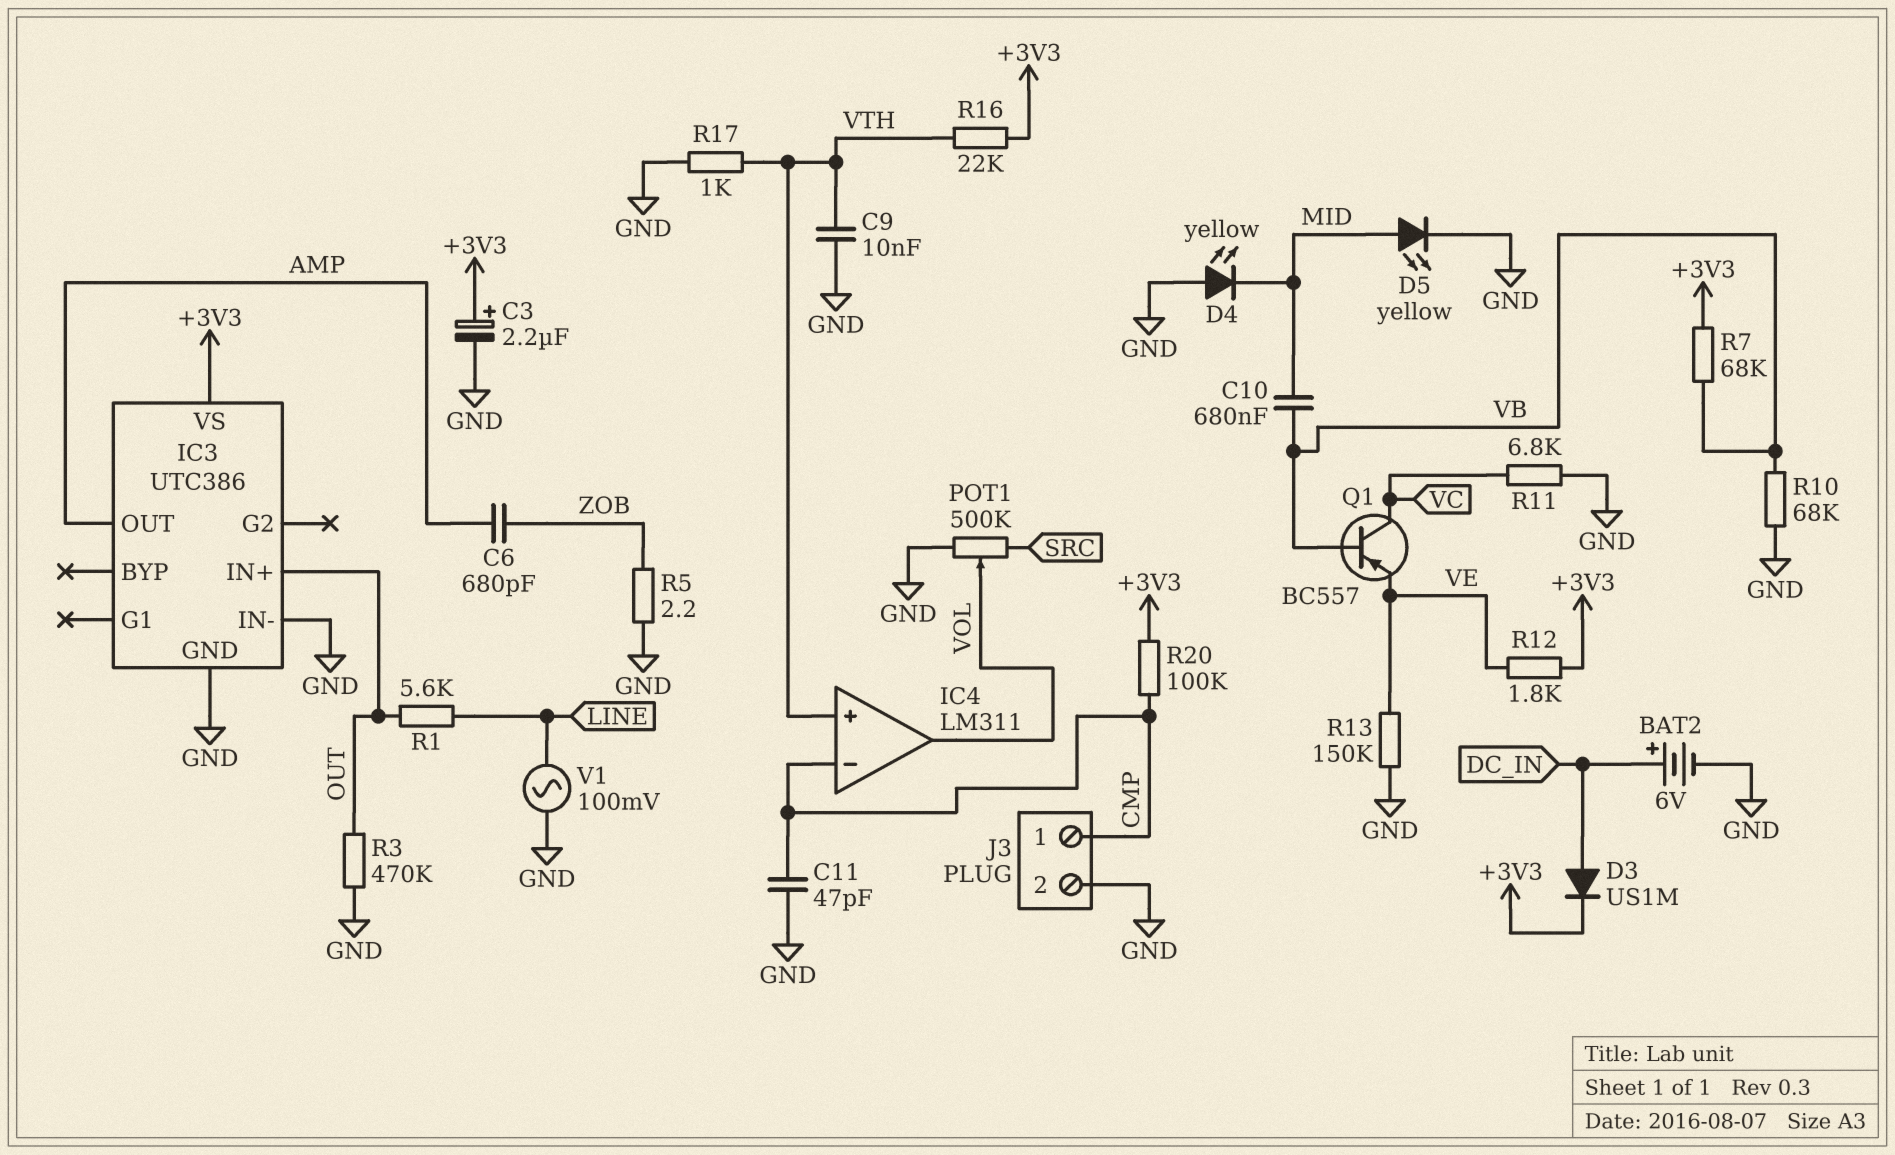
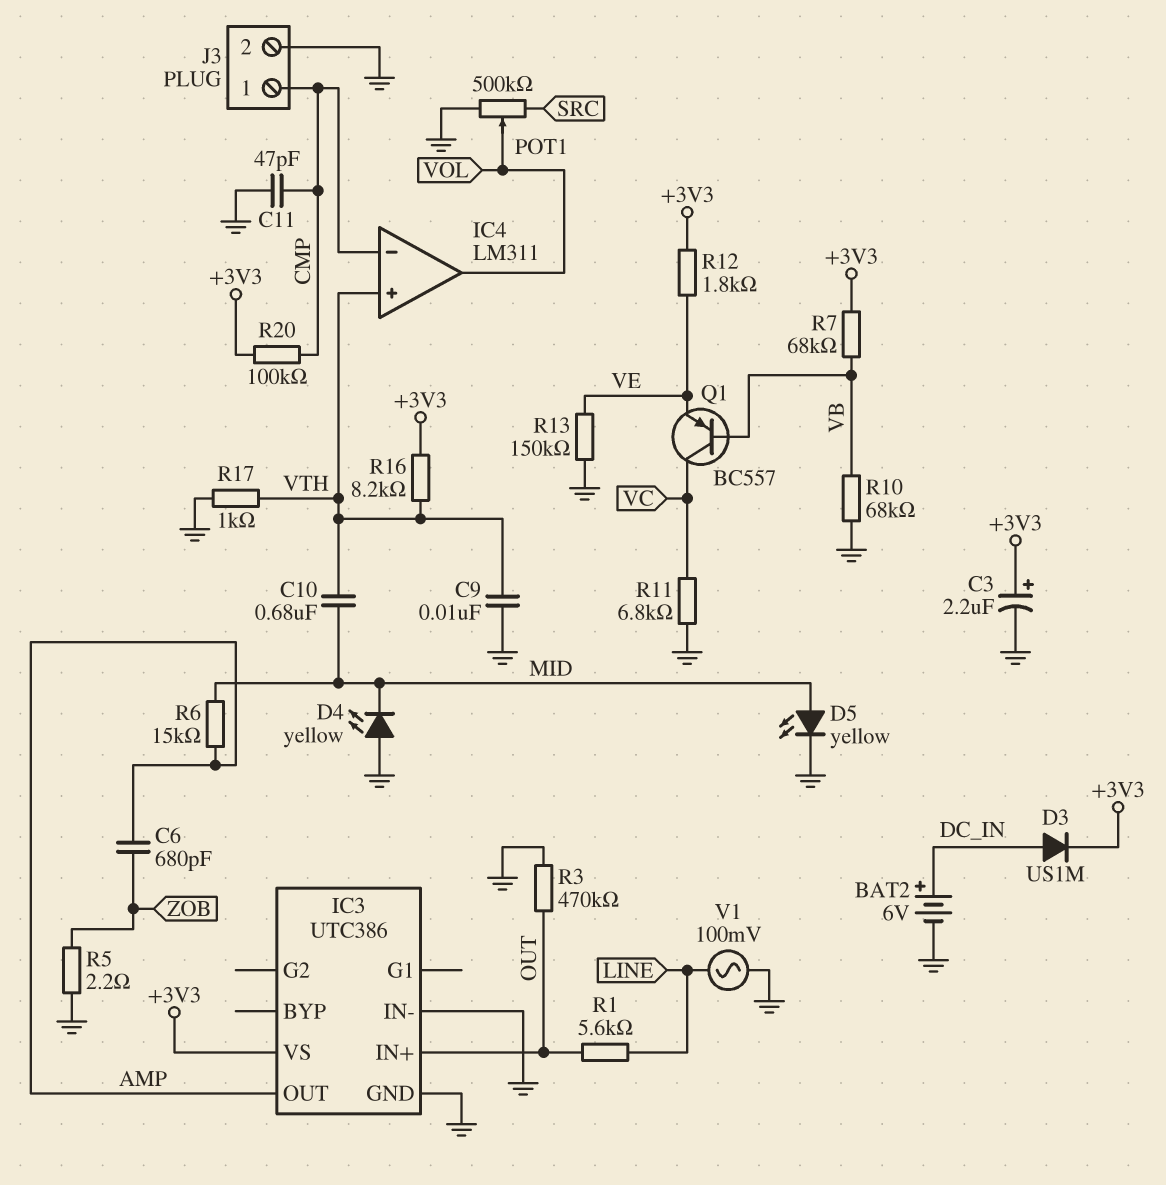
C10: 680nF (MID, VB) -> 680nF (MID, VTH)
R6: none -> 15k (AMP, MID)
R16: 22k (+3V3, VTH) -> 8.2k (+3V3, VTH)

